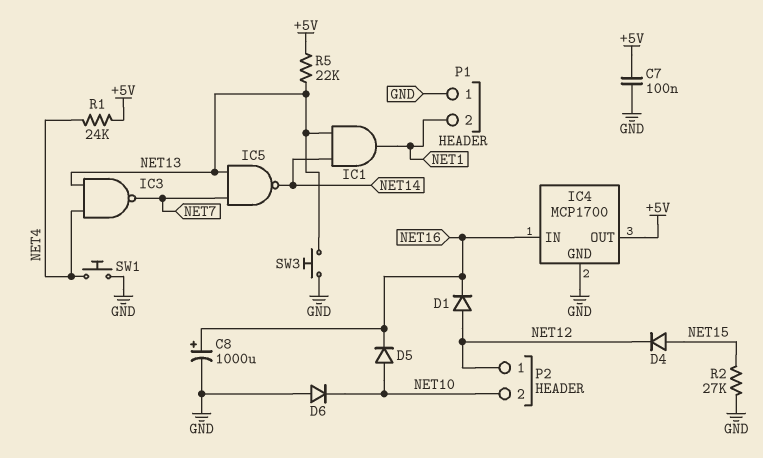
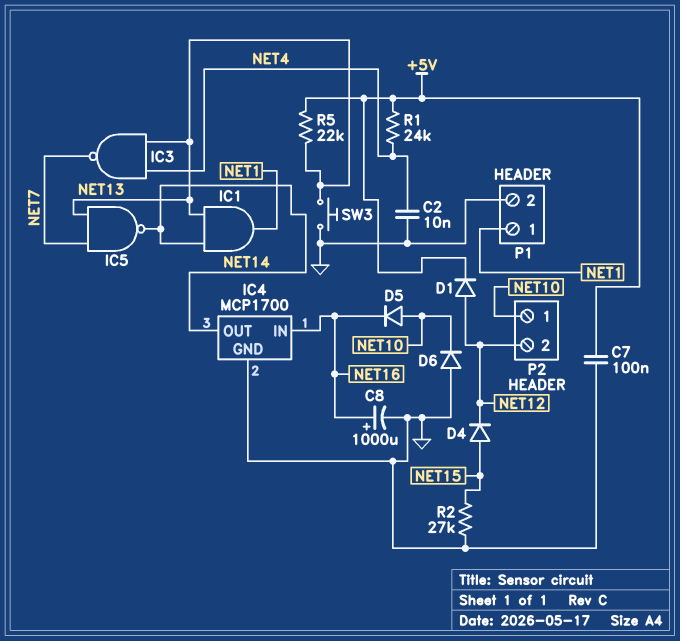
C2: none -> 10nF (GND, NET4)
D1: diode (A NET12, K NET16) -> diode (A NET12, K +5V)
IC4 pin OUT: +5V -> NET14
P1 pin 1: GND -> NET1
P1 pin 2: NET1 -> GND
P2 pin 1: NET12 -> NET10
P2 pin 2: NET10 -> NET12
SW1: button (GND, NET4) -> none

